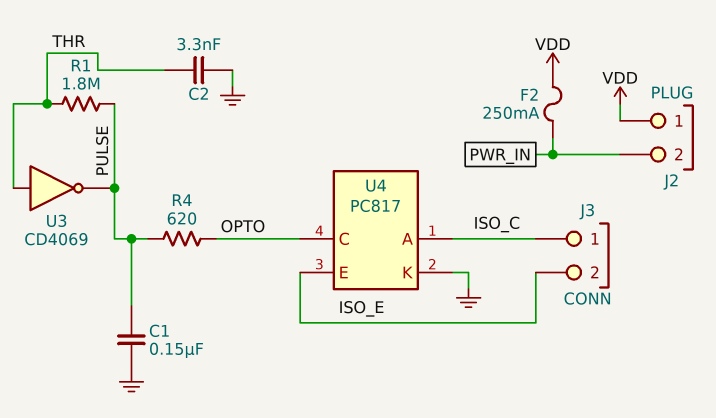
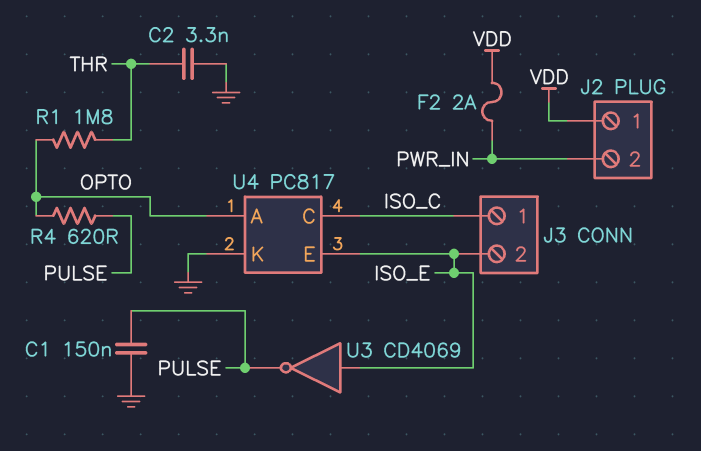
F2: 250mA (PWR_IN, VDD) -> 2A (PWR_IN, VDD)
R1: 1.8M (PULSE, THR) -> 1.8M (OPTO, THR)
U3: NOT CD4069 (in THR, out PULSE) -> NOT CD4069 (in ISO_E, out PULSE)
U4 pin A: ISO_C -> OPTO
U4 pin C: OPTO -> ISO_C

